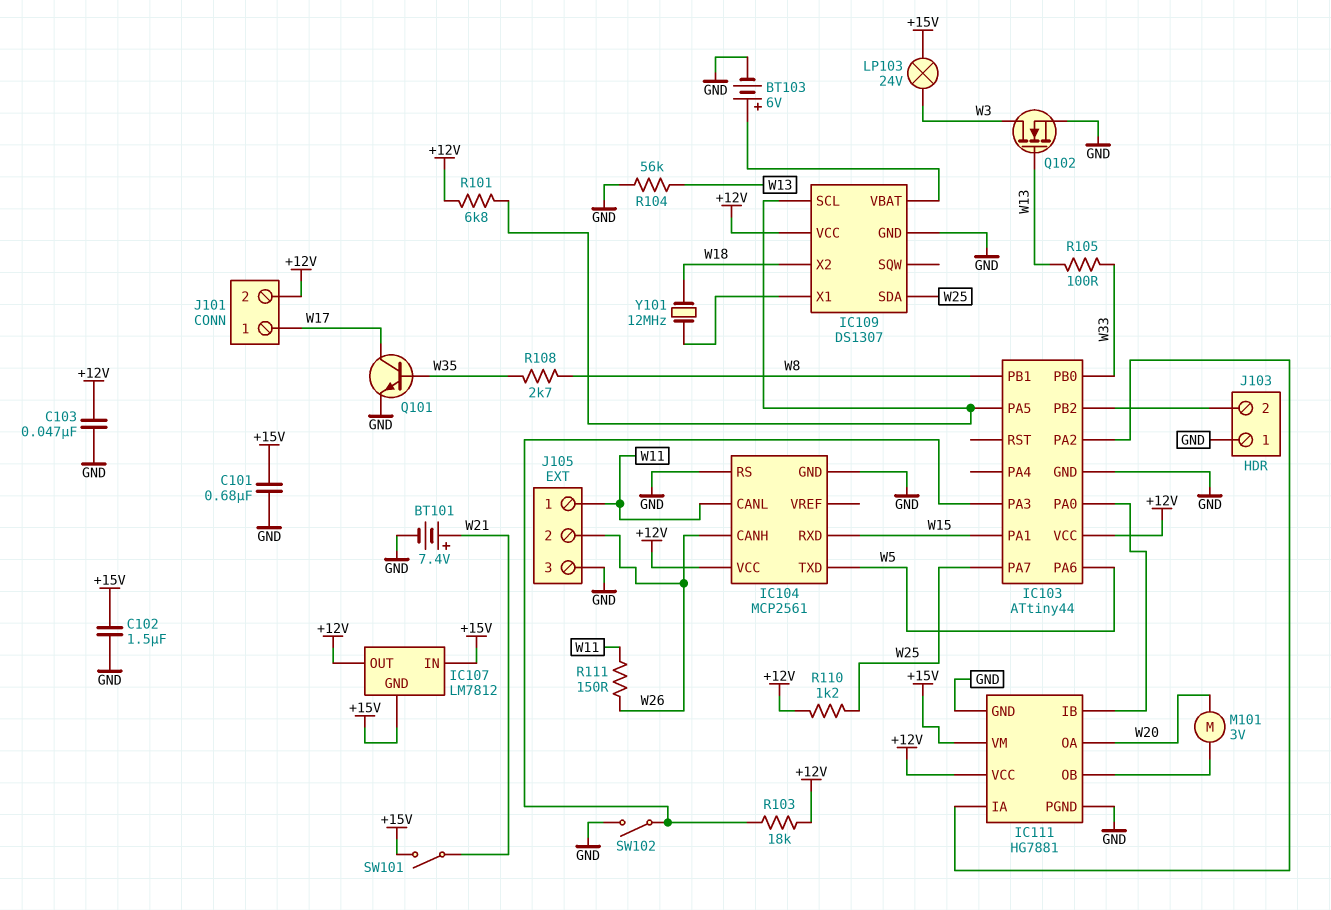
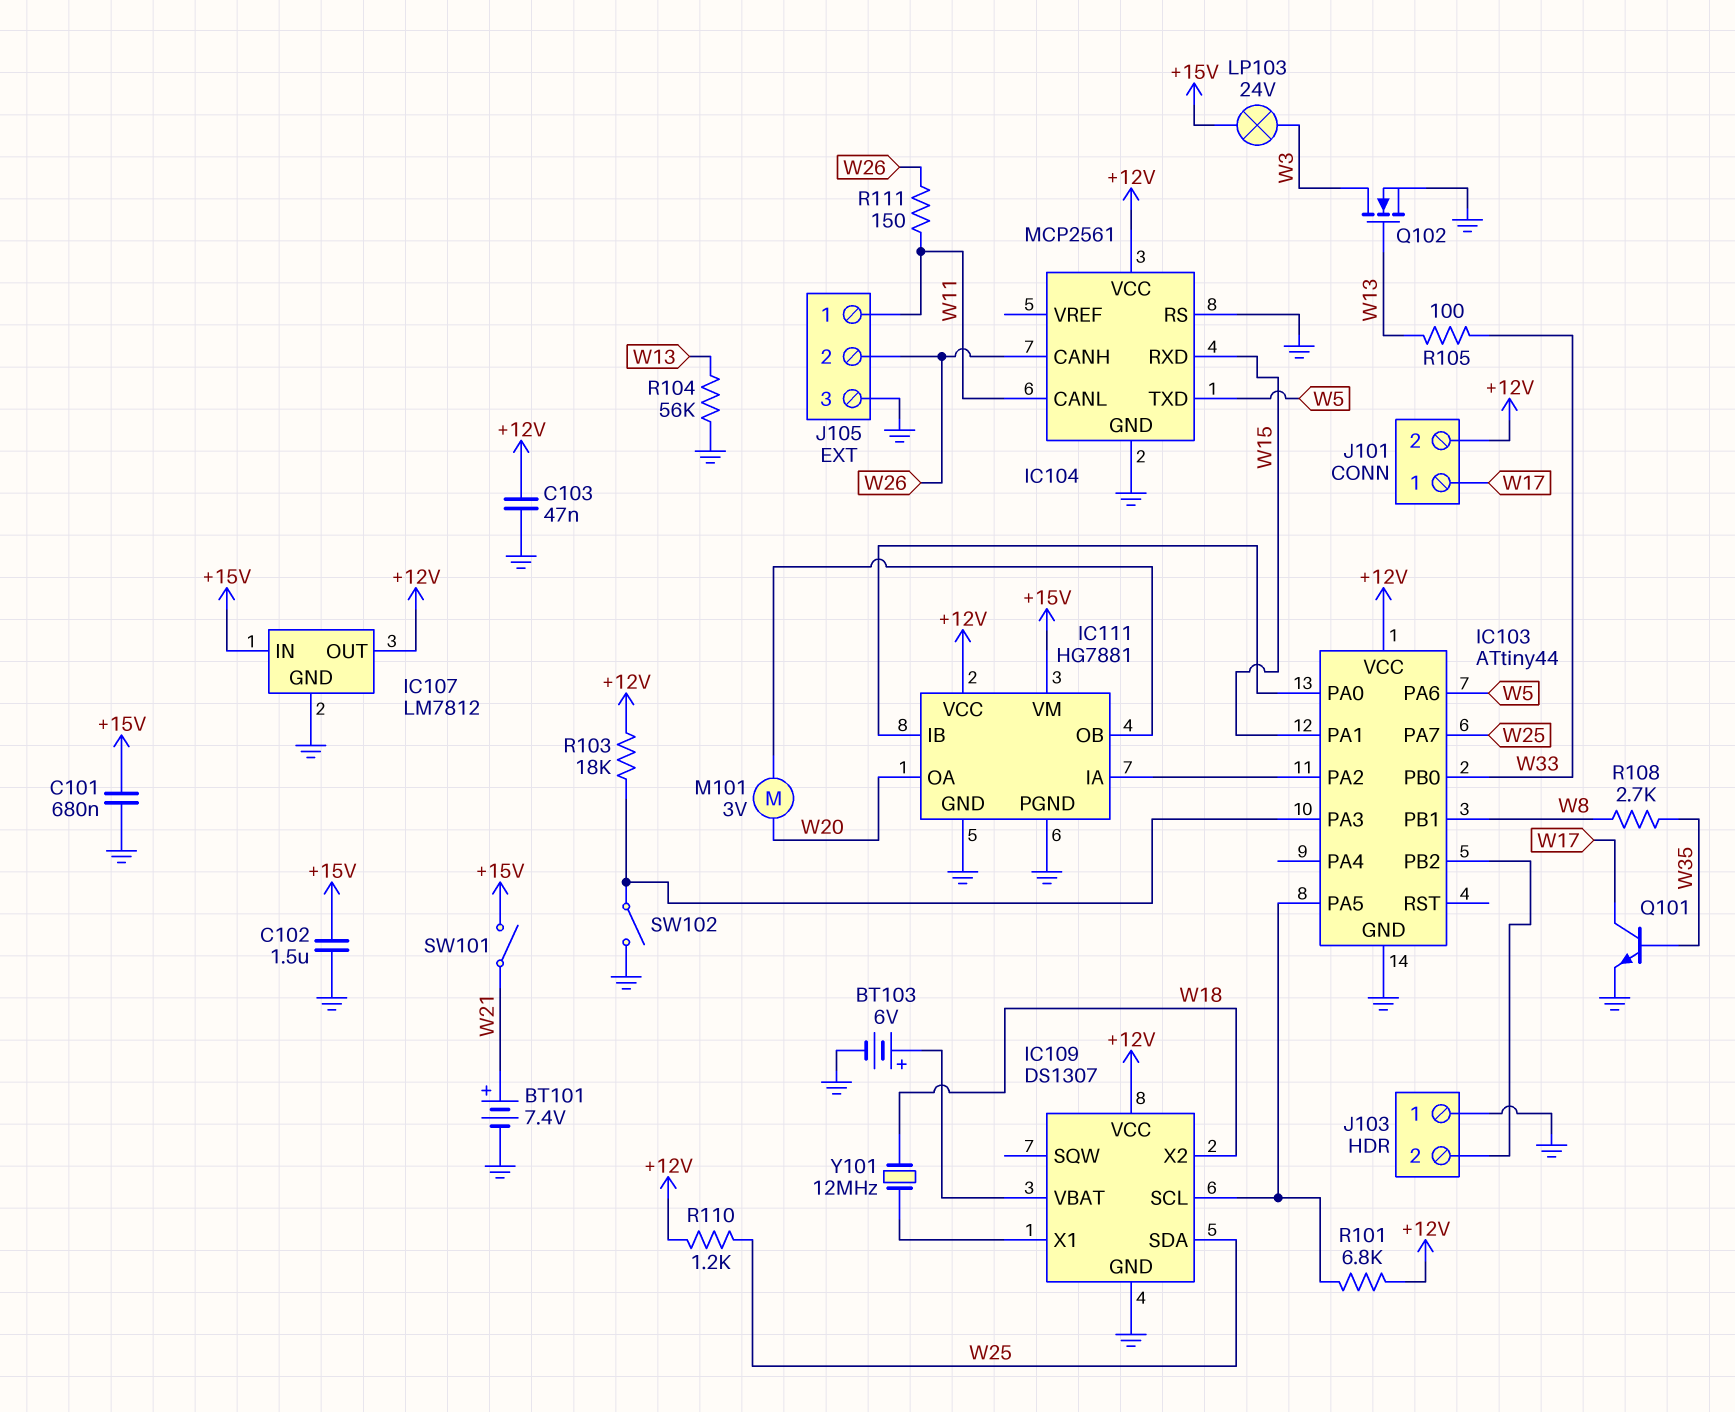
IC107 pin GND: +15V -> GND

